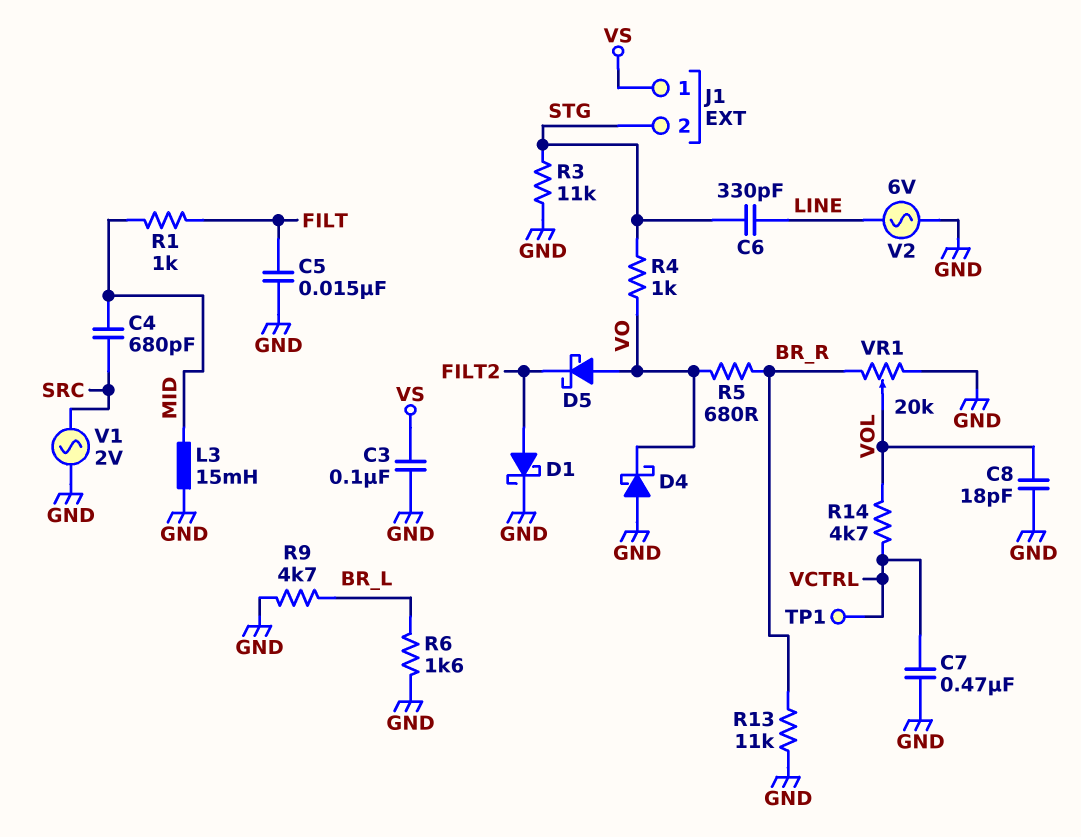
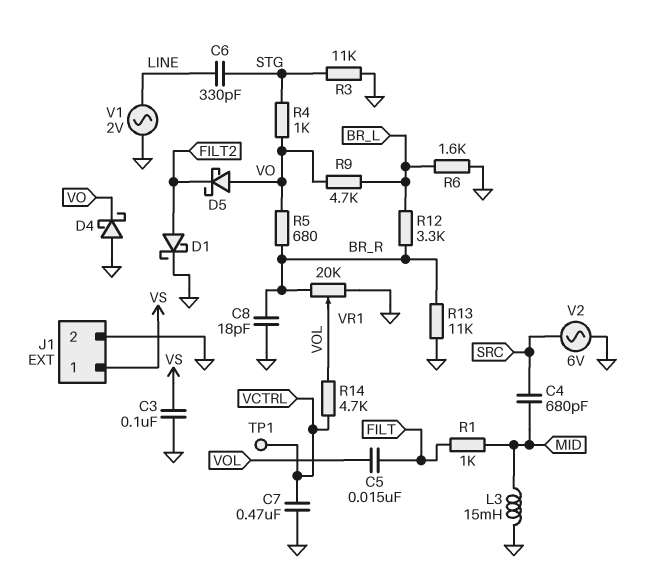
C5: 15nF (FILT, GND) -> 15nF (FILT, VOL)
C8: 18pF (GND, VOL) -> 18pF (BR_R, GND)
J1 pin 2: STG -> GND
R9: 4.7k (BR_L, GND) -> 4.7k (BR_L, VO)
R12: none -> 3.3k (BR_L, BR_R)
V1: AC 2V (GND, SRC) -> AC 2V (GND, LINE)
V2: AC 6V (GND, LINE) -> AC 6V (GND, SRC)

